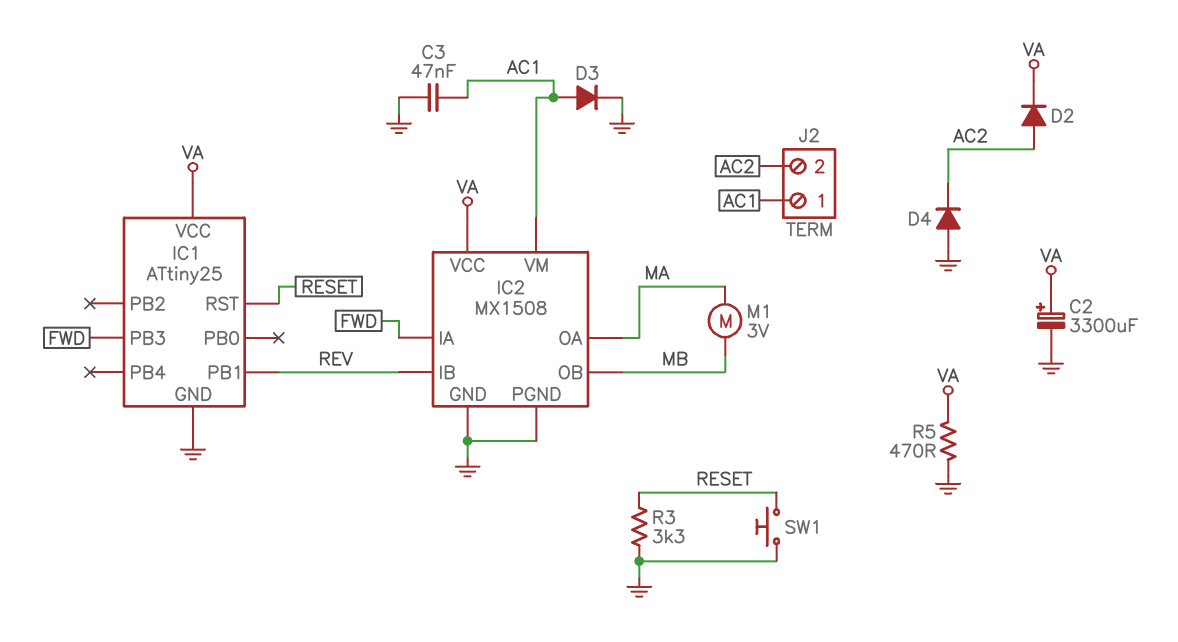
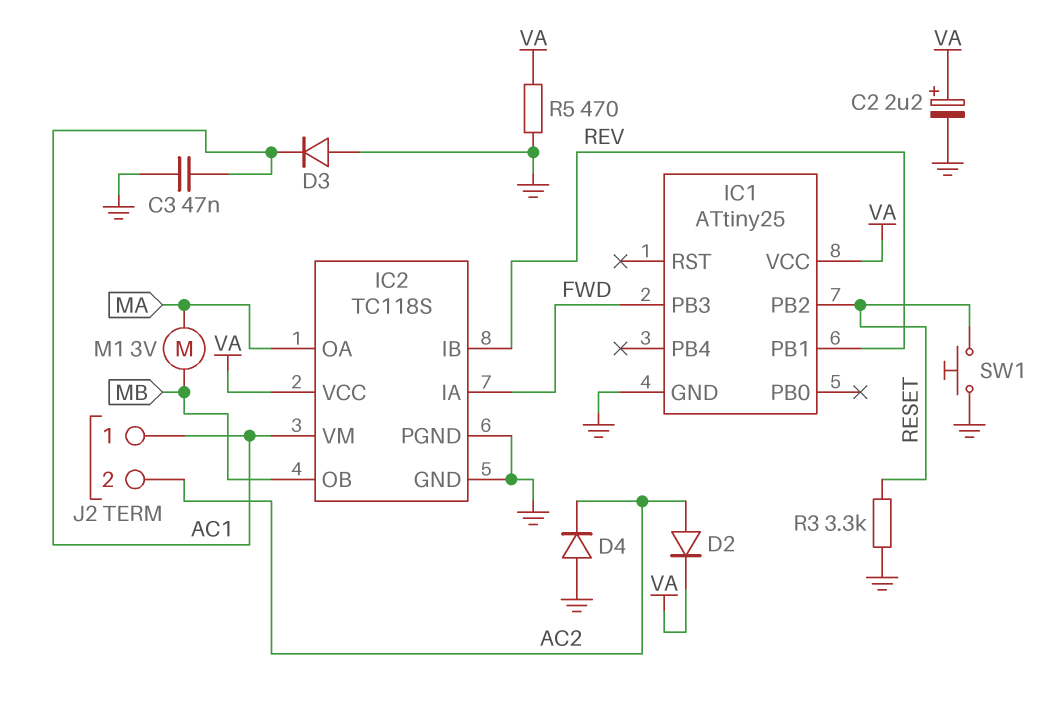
C2: 3300uF (plus VA, minus GND) -> 2.2uF (plus VA, minus GND)
D3: diode (A AC1, K GND) -> diode (A GND, K AC1)
IC1 pin PB2: none -> RESET
IC1 pin RST: RESET -> none
IC2: MX1508 -> TC118S

